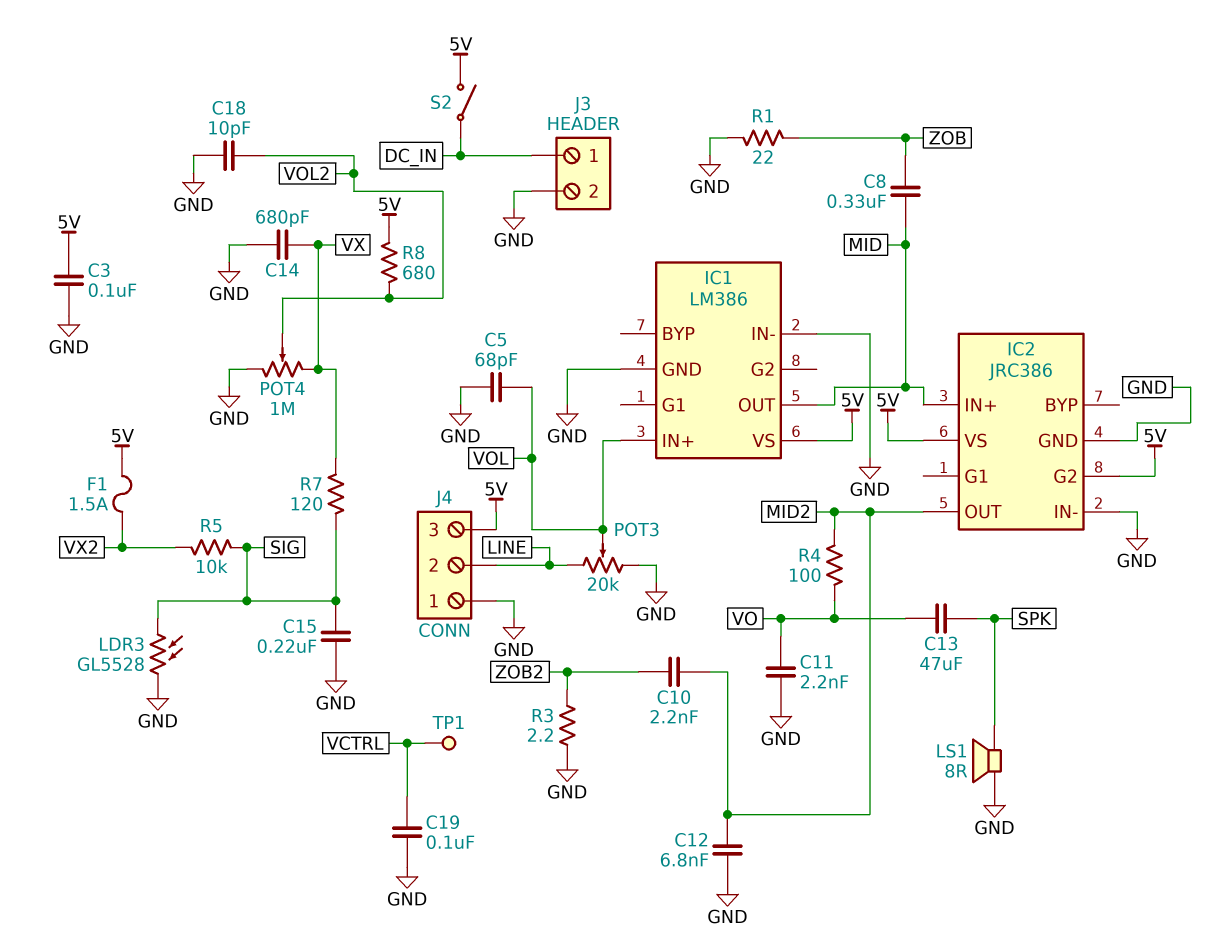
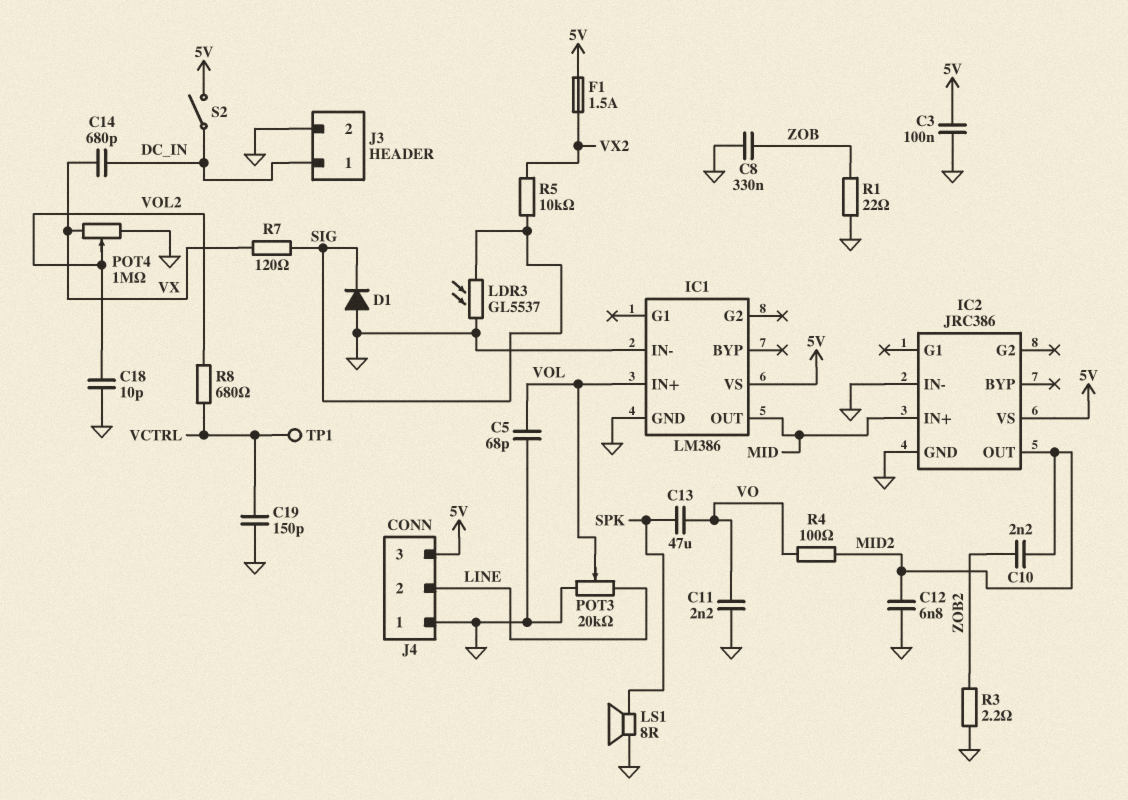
C8: 330nF (MID, ZOB) -> 330nF (GND, ZOB)
C14: 680pF (GND, VX) -> 680pF (DC_IN, VX)
C15: 220nF (GND, SIG) -> none
C19: 100nF (GND, VCTRL) -> 150pF (GND, VCTRL)
D1: none -> diode (A GND, K SIG)
IC2 pin G2: 5V -> none
LDR3: GL5528 (GND, SIG) -> GL5537 (GND, SIG)
R8: 680 (5V, VOL2) -> 680 (VCTRL, VOL2)

